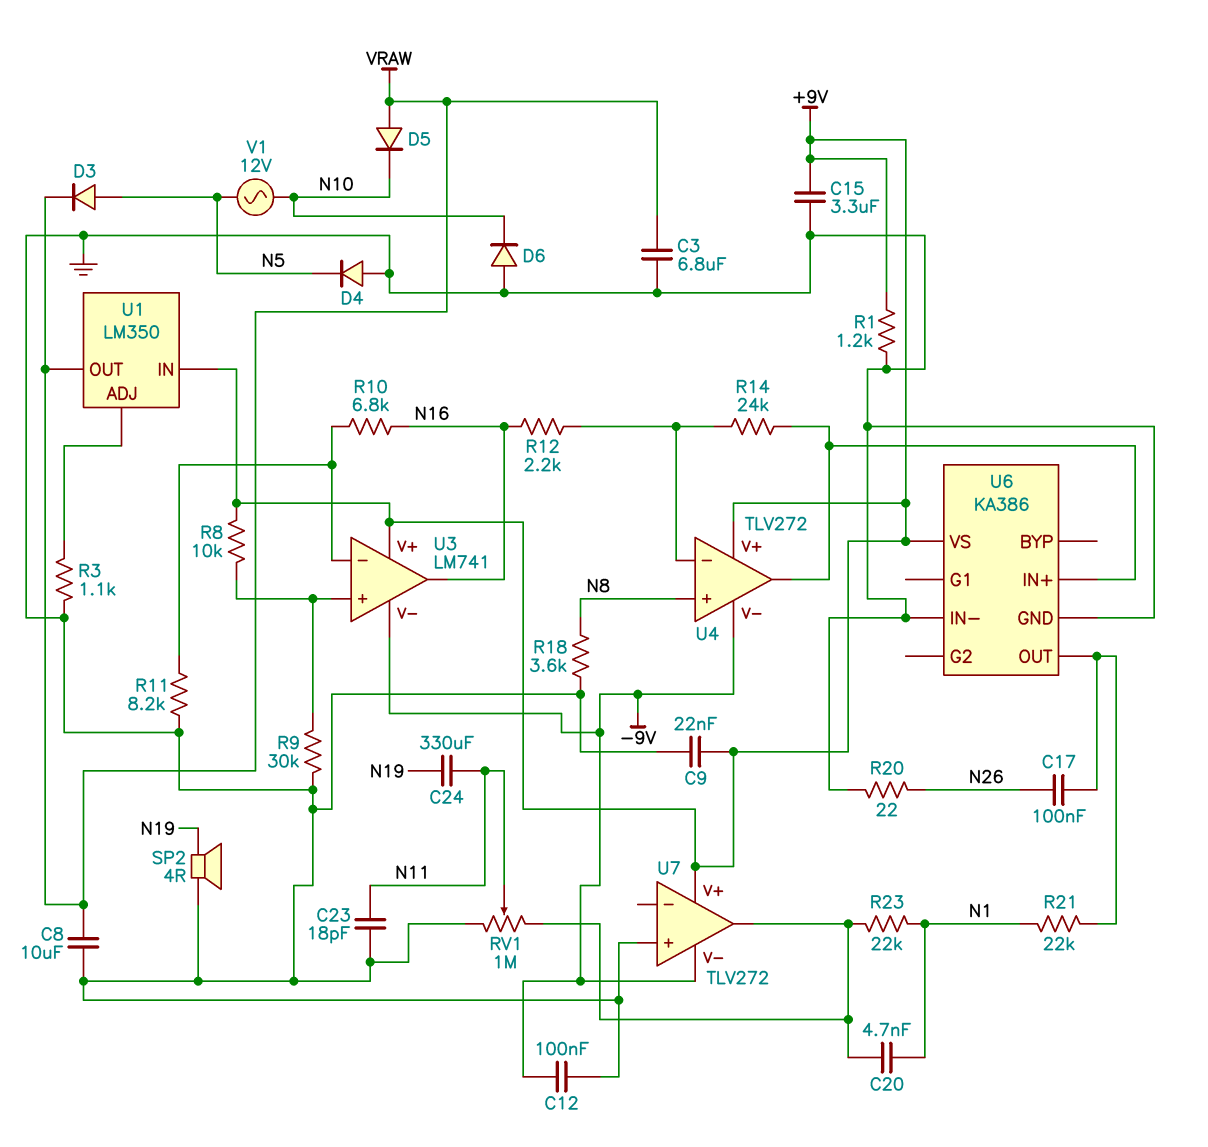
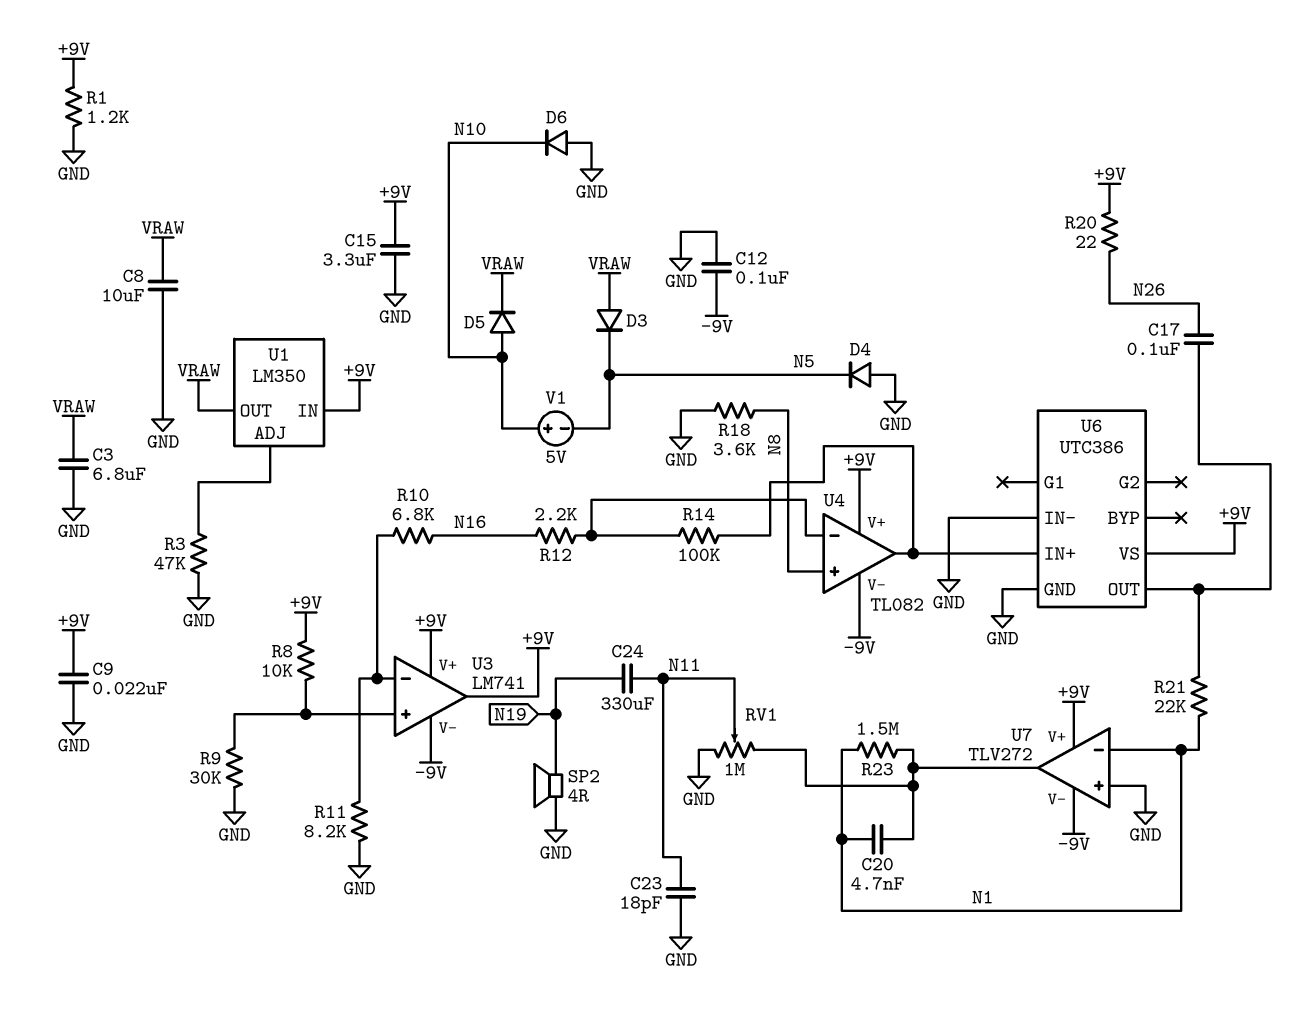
D3: diode (A N5, K VRAW) -> diode (A VRAW, K N5)
D5: diode (A VRAW, K N10) -> diode (A N10, K VRAW)
R3: 1.1k (GND, U1/ADJ) -> 47k (GND, U1/ADJ)
R14: 24k (U4/in-, U4/out) -> 100k (U4/in-, U4/out)
R20: 22 (GND, N26) -> 22 (+9V, N26)
R23: 22k (N1, U7/out) -> 1.5M (N1, U7/out)
U3 pin out: N16 -> +9V
U4: TLV272 -> TL082
U6: KA386 -> UTC386
U7 pin in-: none -> N1
V1: AC 12V (N5, N10) -> 5V (plus N10, minus N5)

